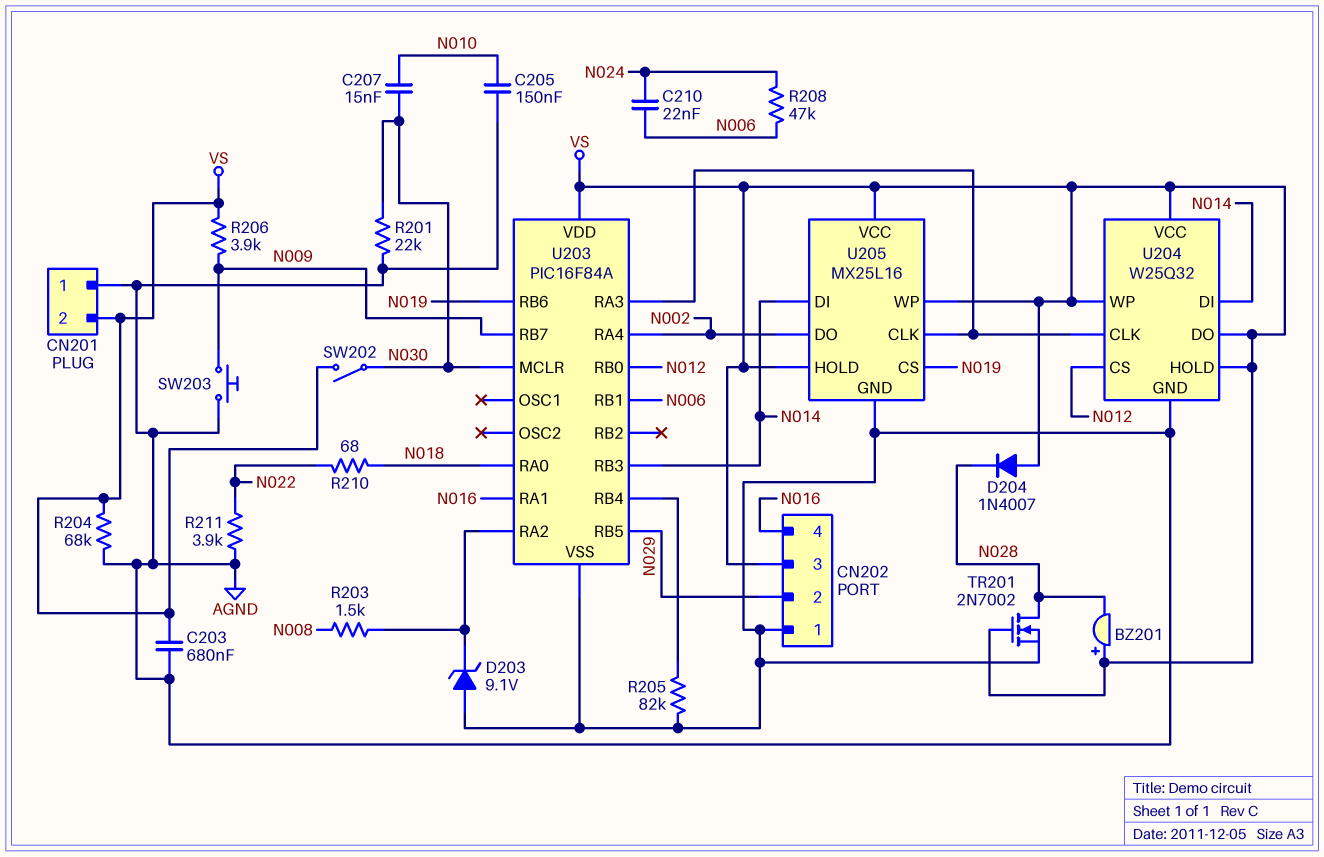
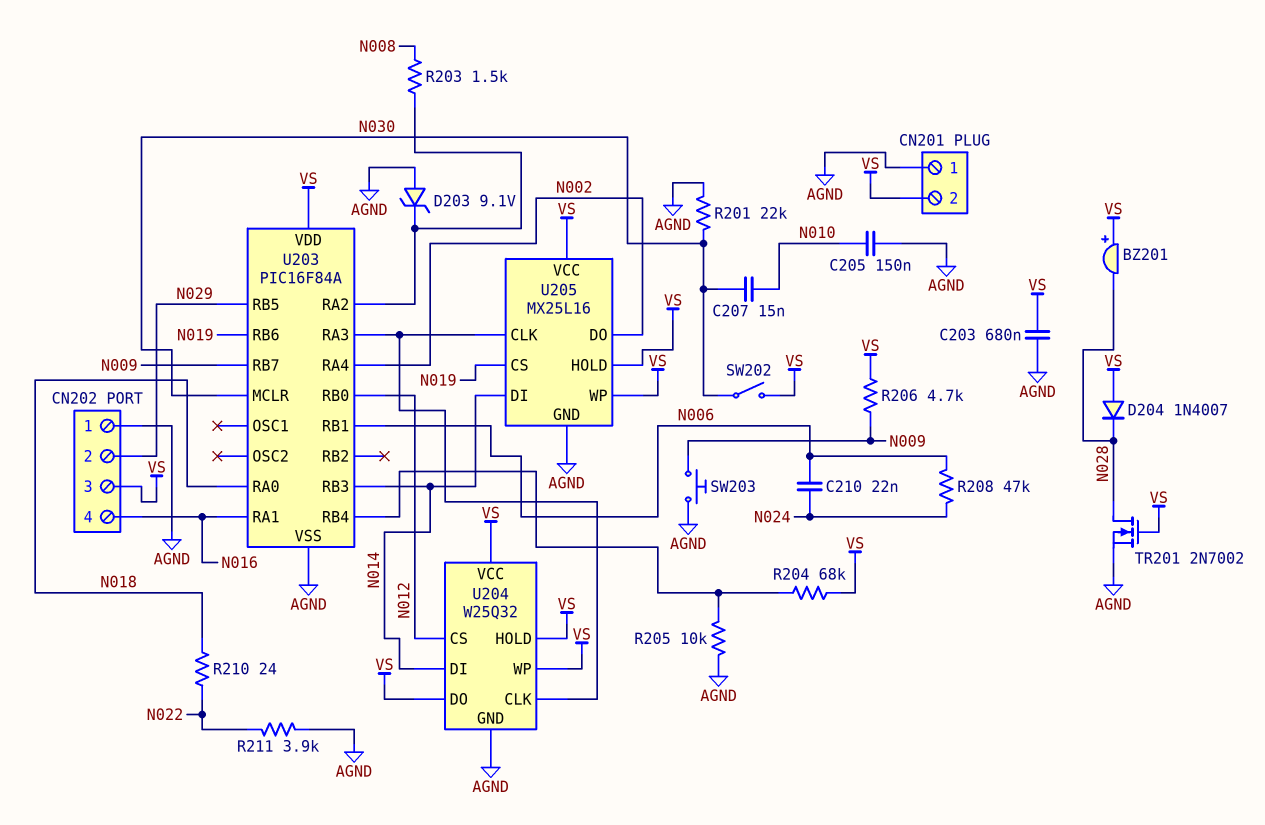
R204: 68k (AGND, VS) -> 68k (U203/RB4, VS)
R205: 82k (AGND, U203/RB4) -> 10k (AGND, U203/RB4)
R206: 3.9k (N009, VS) -> 4.7k (N009, VS)
R210: 68 (N018, N022) -> 24 (N018, N022)

